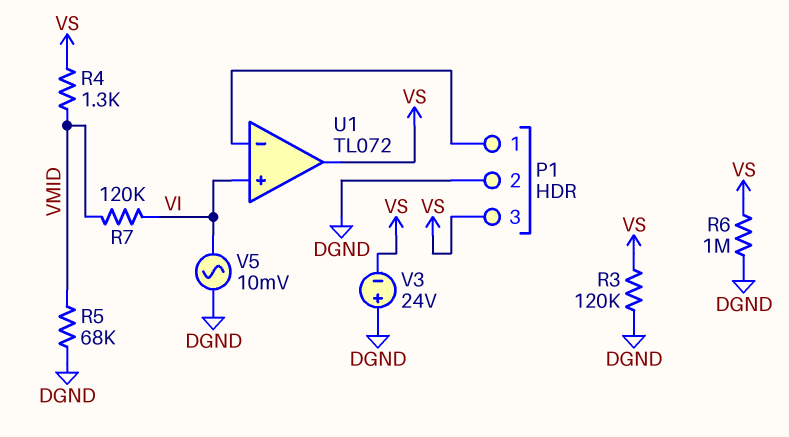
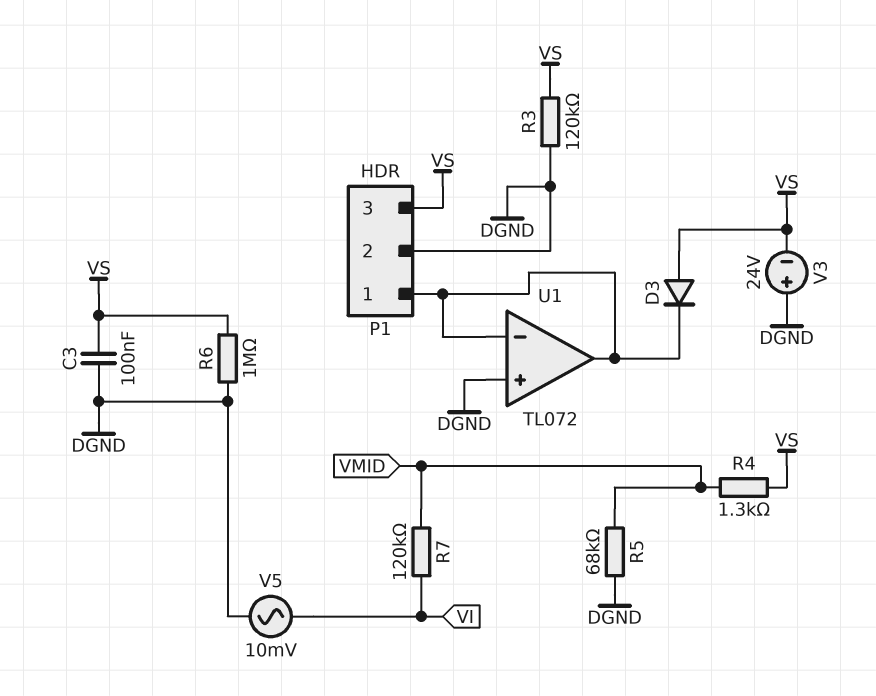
C3: none -> 100nF (DGND, VS)
D3: none -> diode (A VS, K P1/1)
U1 pin in+: VI -> DGND
U1 pin out: VS -> P1/1

